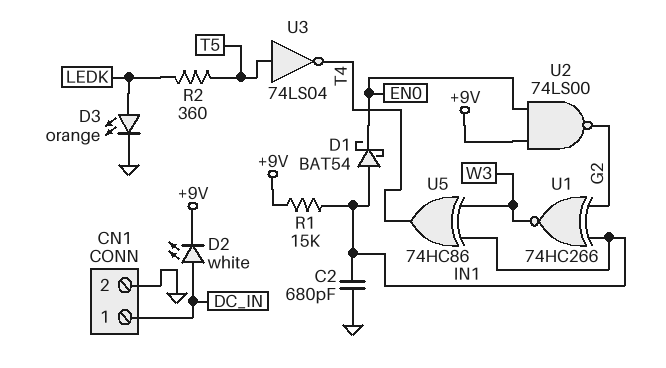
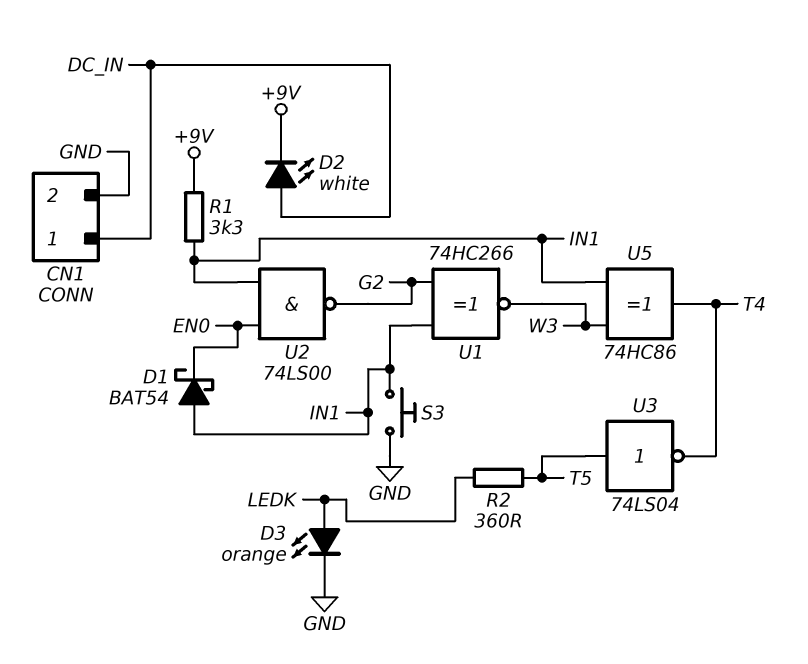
C2: 680pF (GND, IN1) -> none
R1: 15k (+9V, IN1) -> 3.3k (+9V, IN1)
S3: none -> button (GND, IN1)
U2: NAND 74LS00 (in +9V, in EN0, out G2) -> NAND 74LS00 (in EN0, in IN1, out G2)

